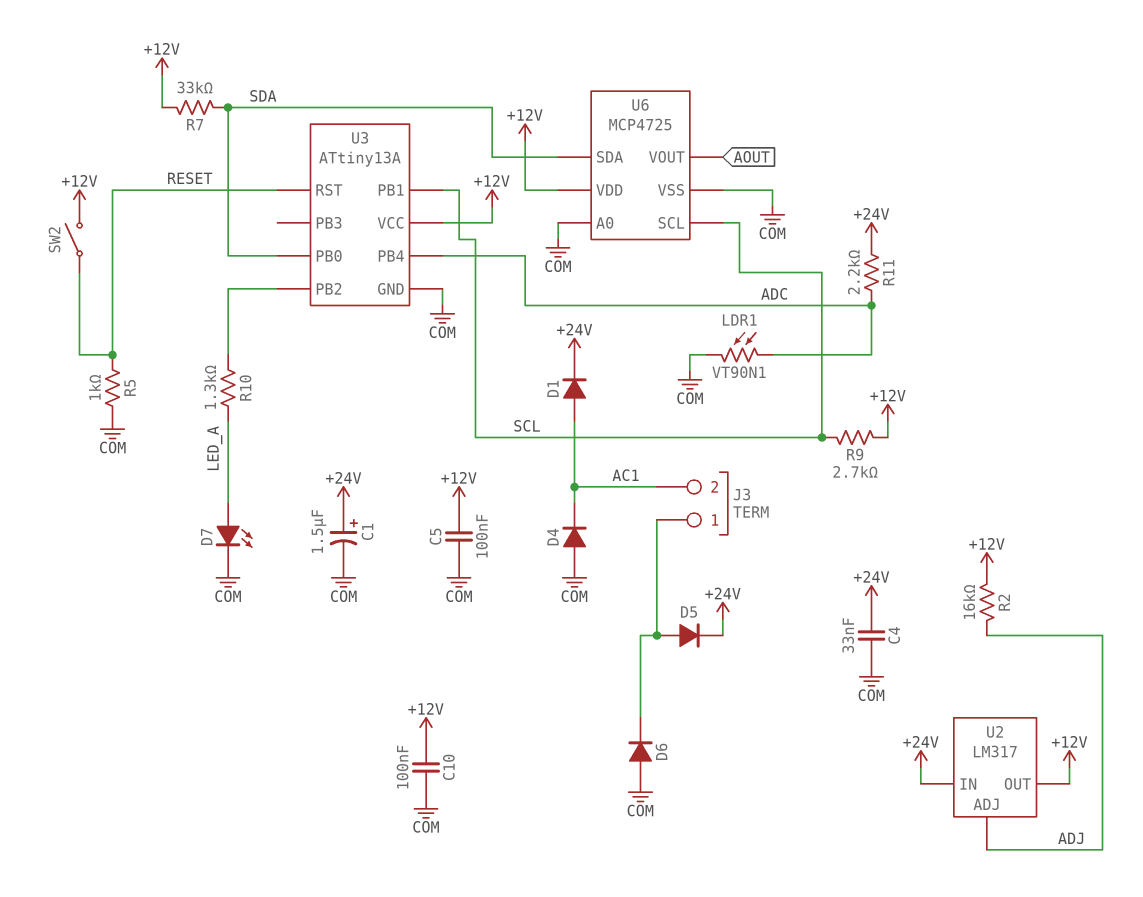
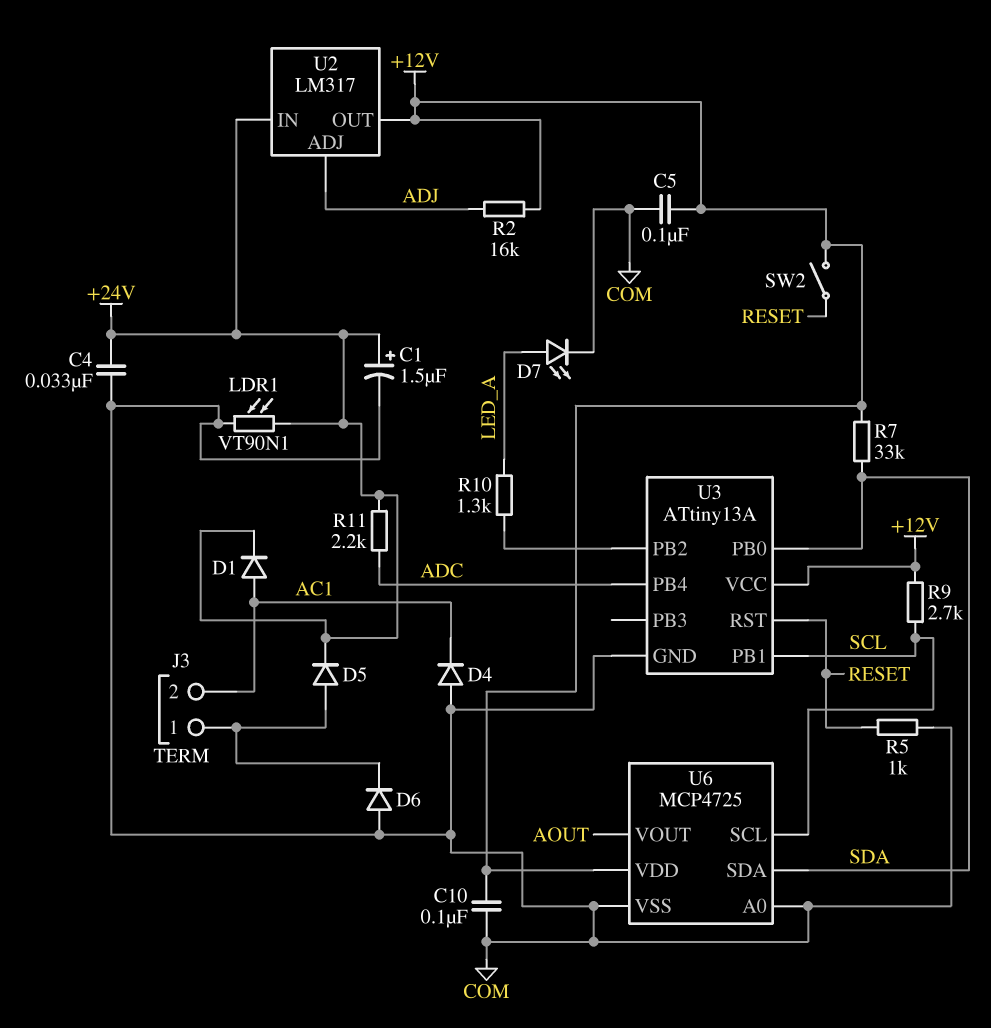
LDR1: VT90N1 (ADC, COM) -> VT90N1 (+24V, COM)

